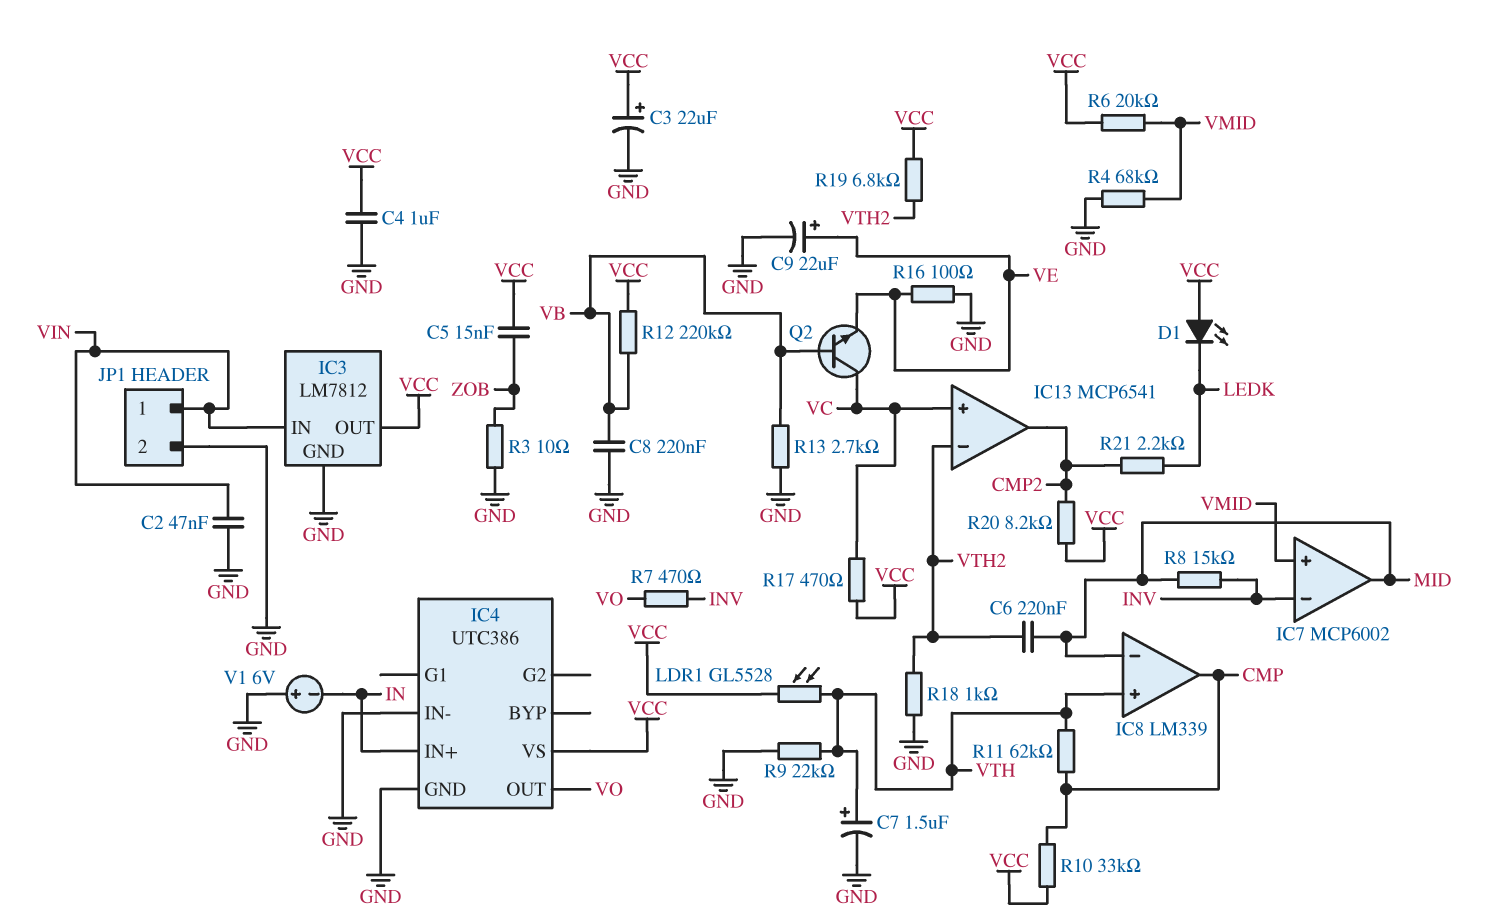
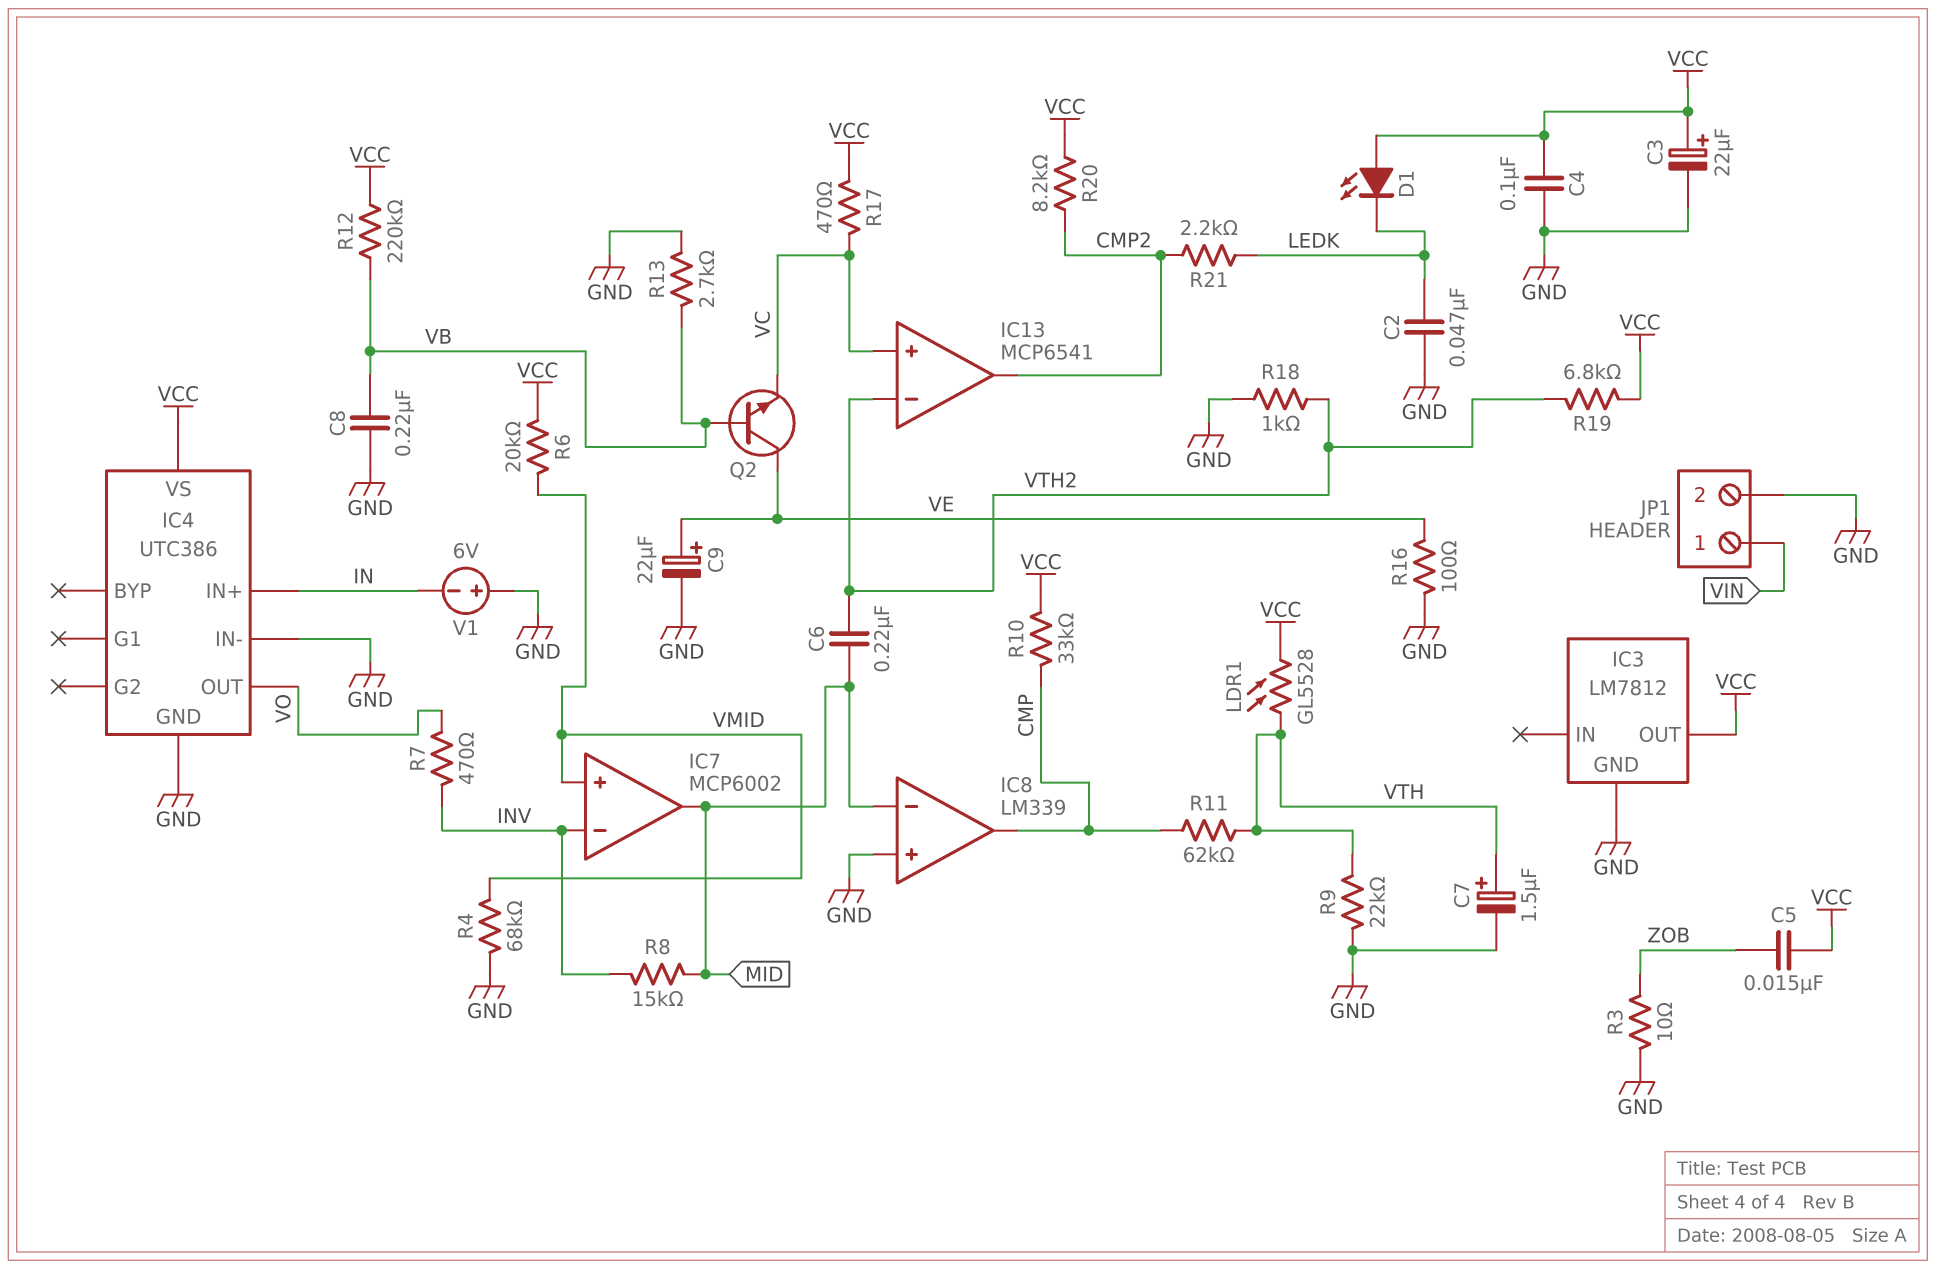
C2: 47nF (GND, VIN) -> 47nF (GND, LEDK)
C4: 1uF (GND, VCC) -> 100nF (GND, VCC)
IC3 pin IN: VIN -> none
IC8 pin in+: VTH -> GND
Q2: NPN (B VB, C VC, E VE) -> NPN (B VB, C VE, E VC)

